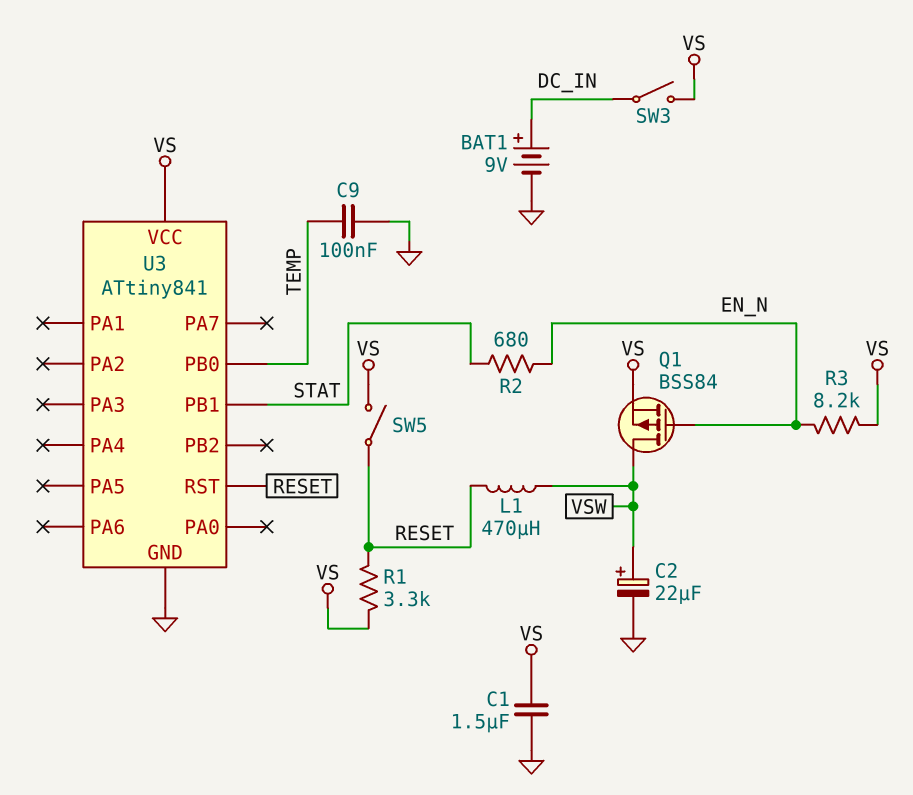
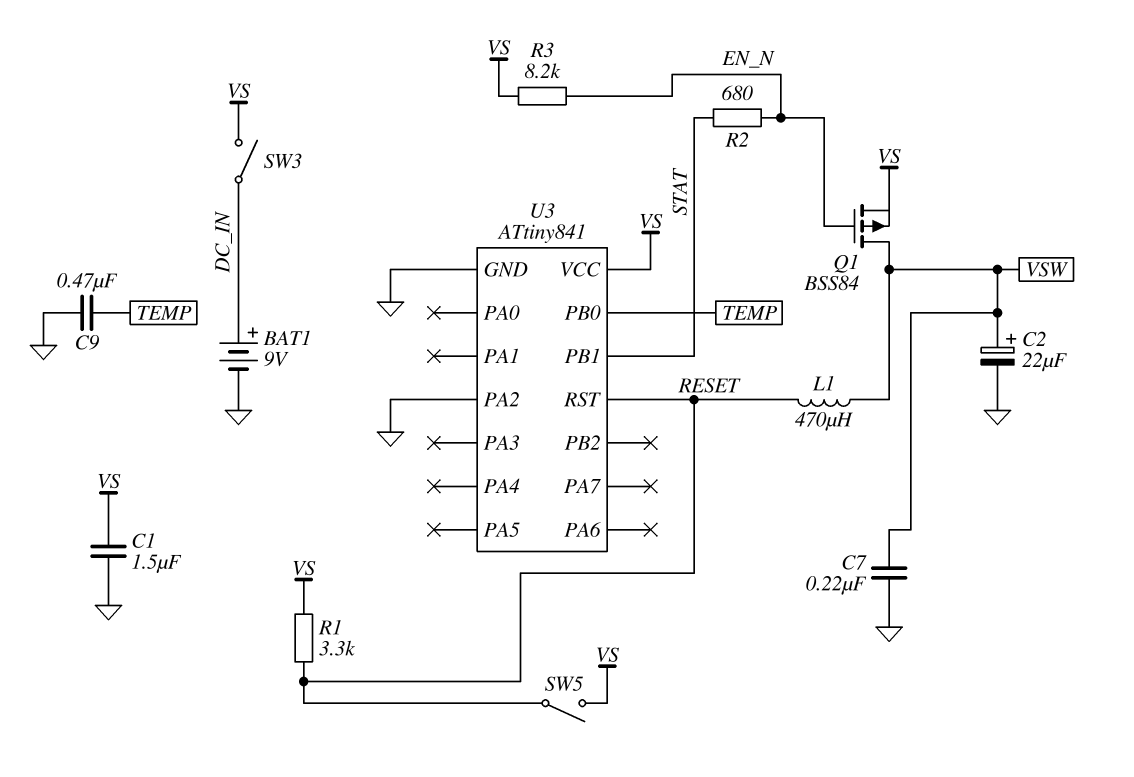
C7: none -> 220nF (GND, VSW)
C9: 100nF (GND, TEMP) -> 470nF (GND, TEMP)
U3 pin PA2: none -> GND

